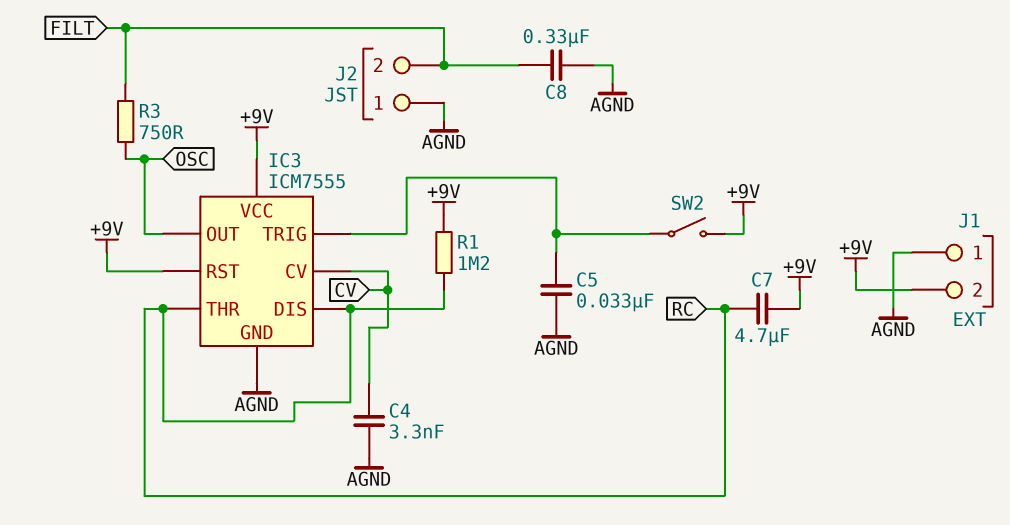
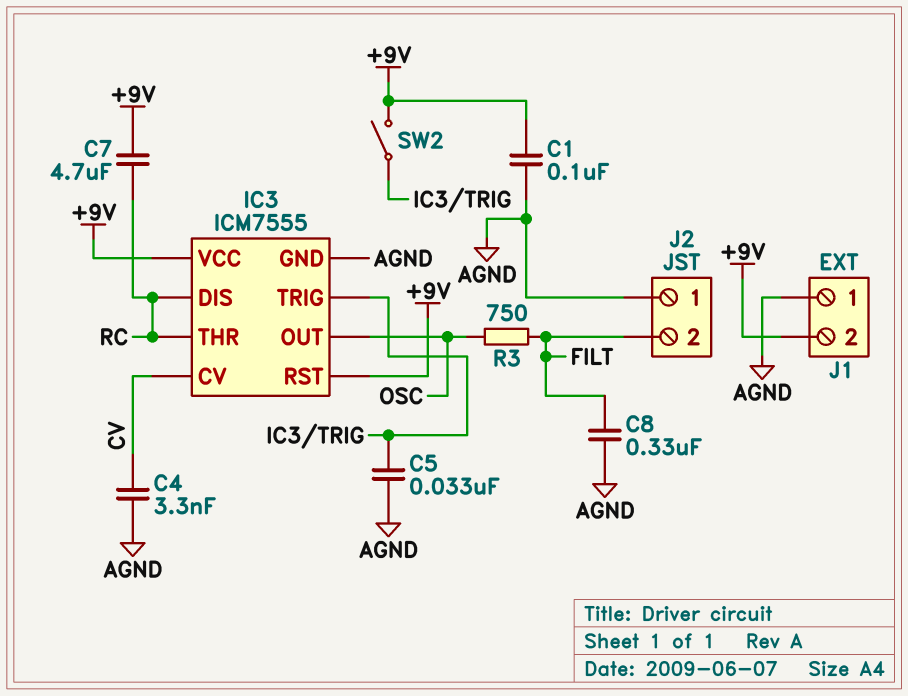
C1: none -> 100nF (+9V, AGND)
R1: 1.2M (+9V, RC) -> none

